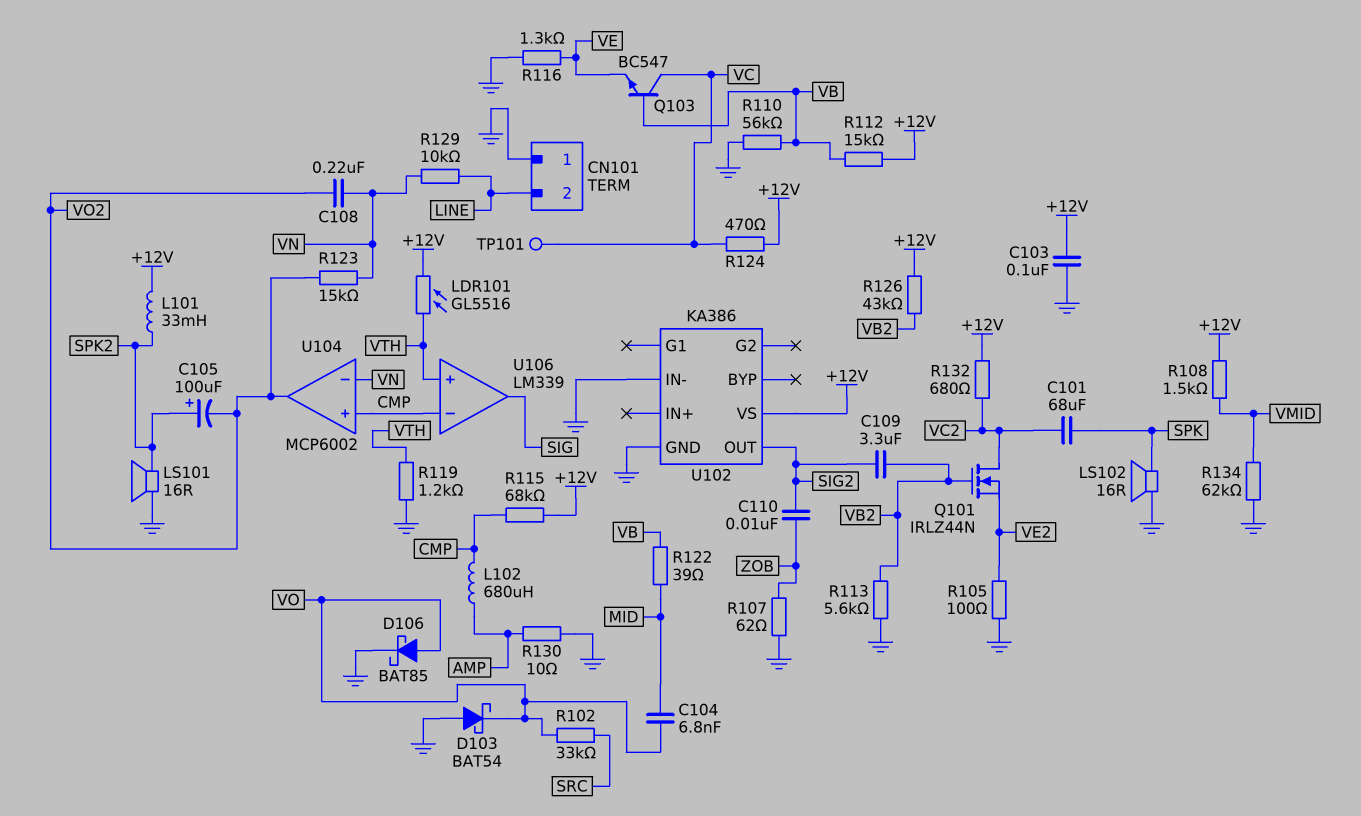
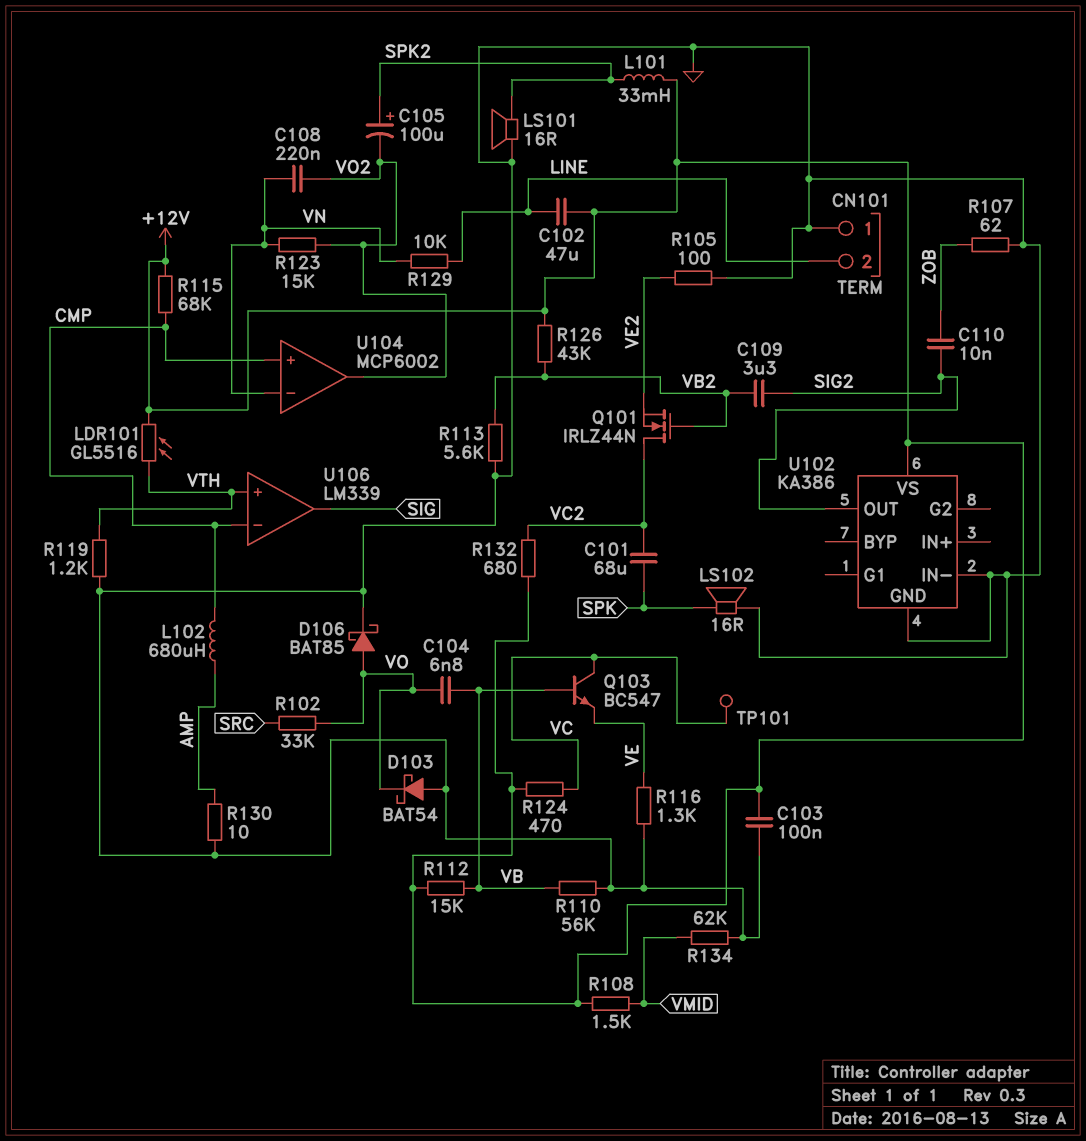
C102: none -> 47uF (+12V, LINE)
C104: 6.8nF (MID, VO) -> 6.8nF (VB, VO)
R122: 39 (MID, VB) -> none

